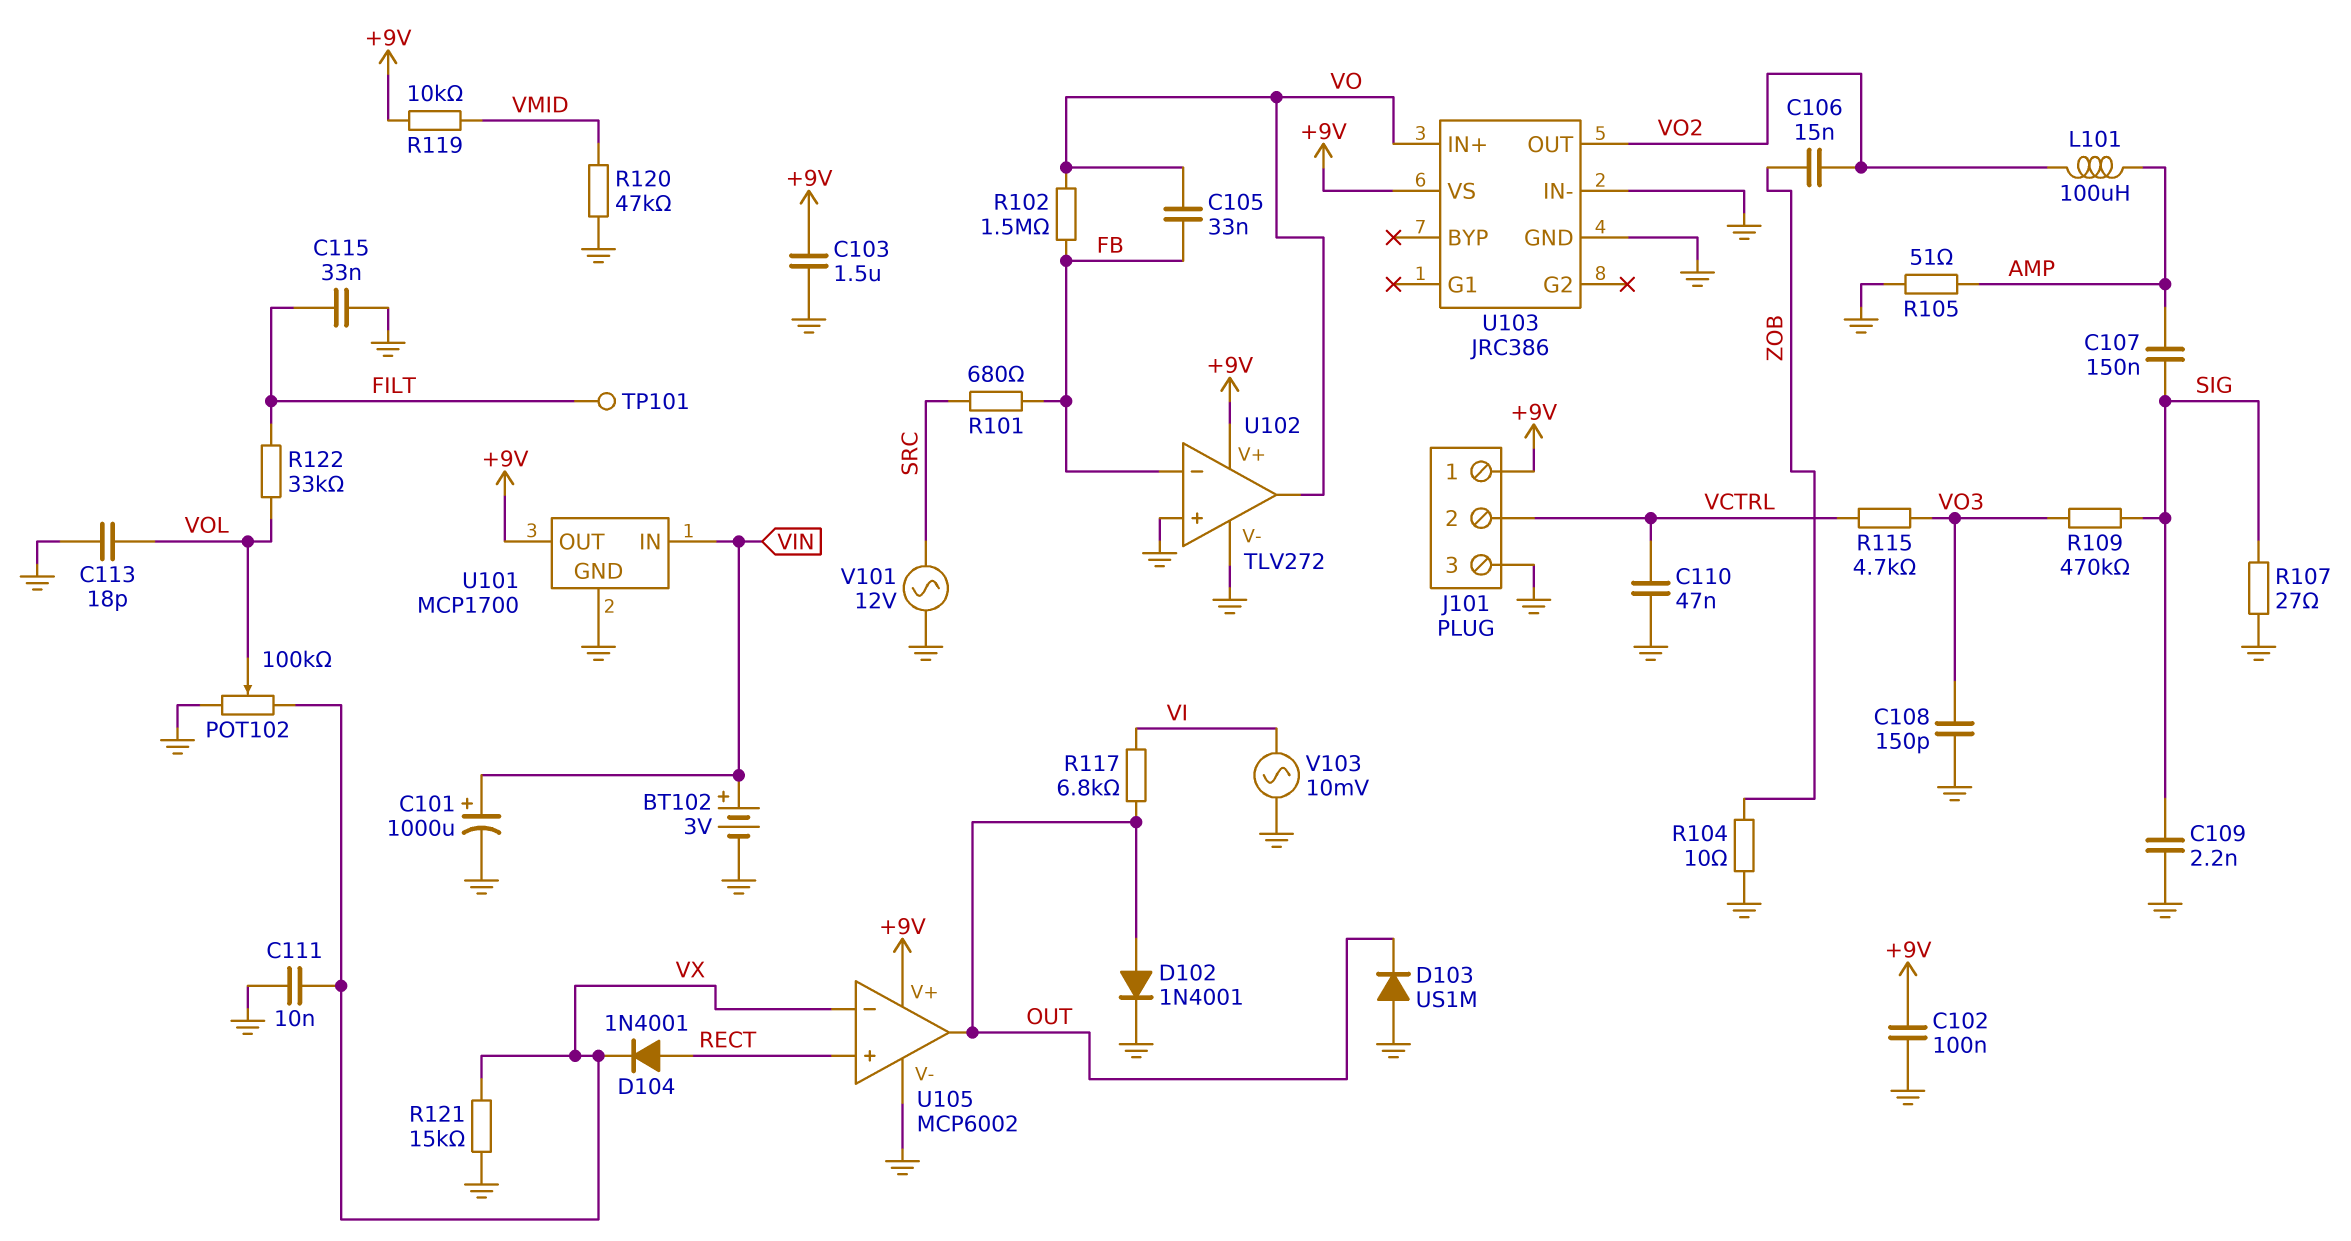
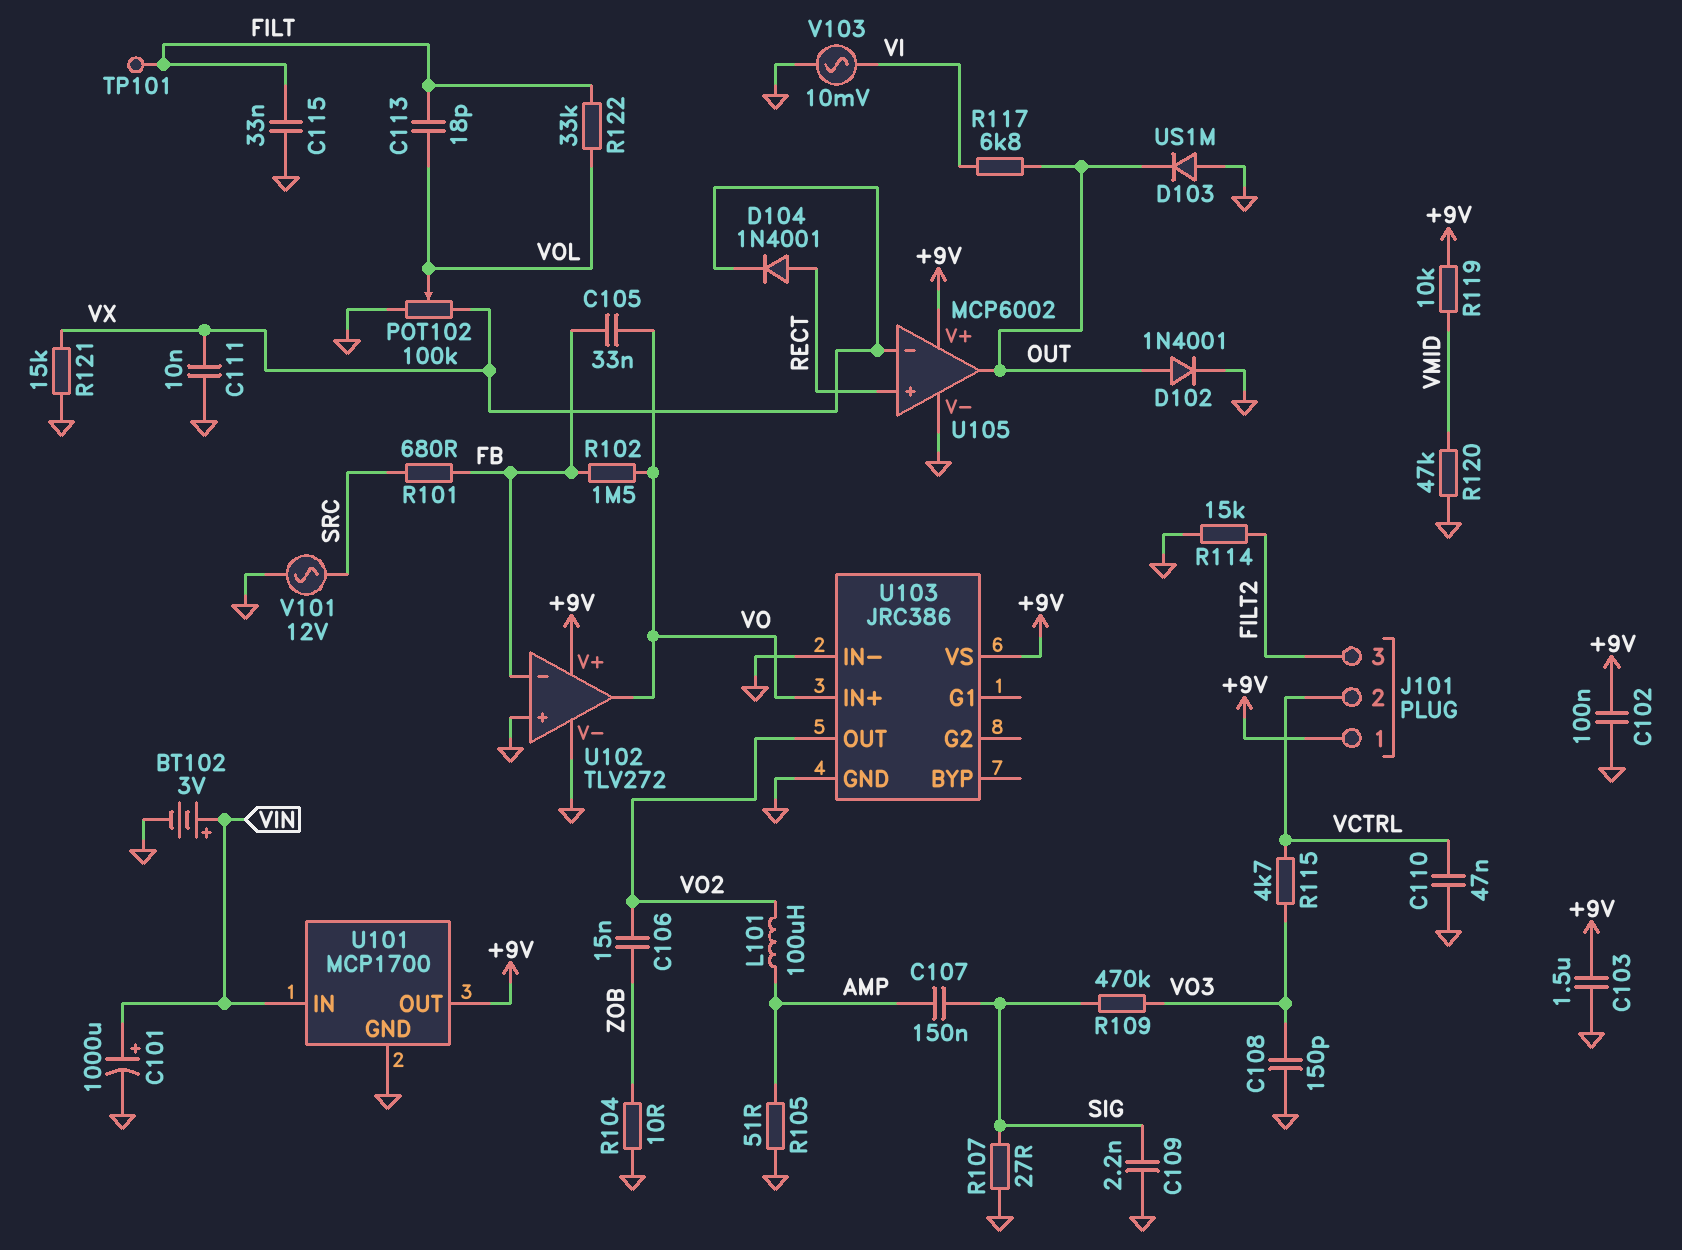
C113: 18pF (GND, VOL) -> 18pF (FILT, VOL)
J101 pin 3: GND -> FILT2
R114: none -> 15k (FILT2, GND)

